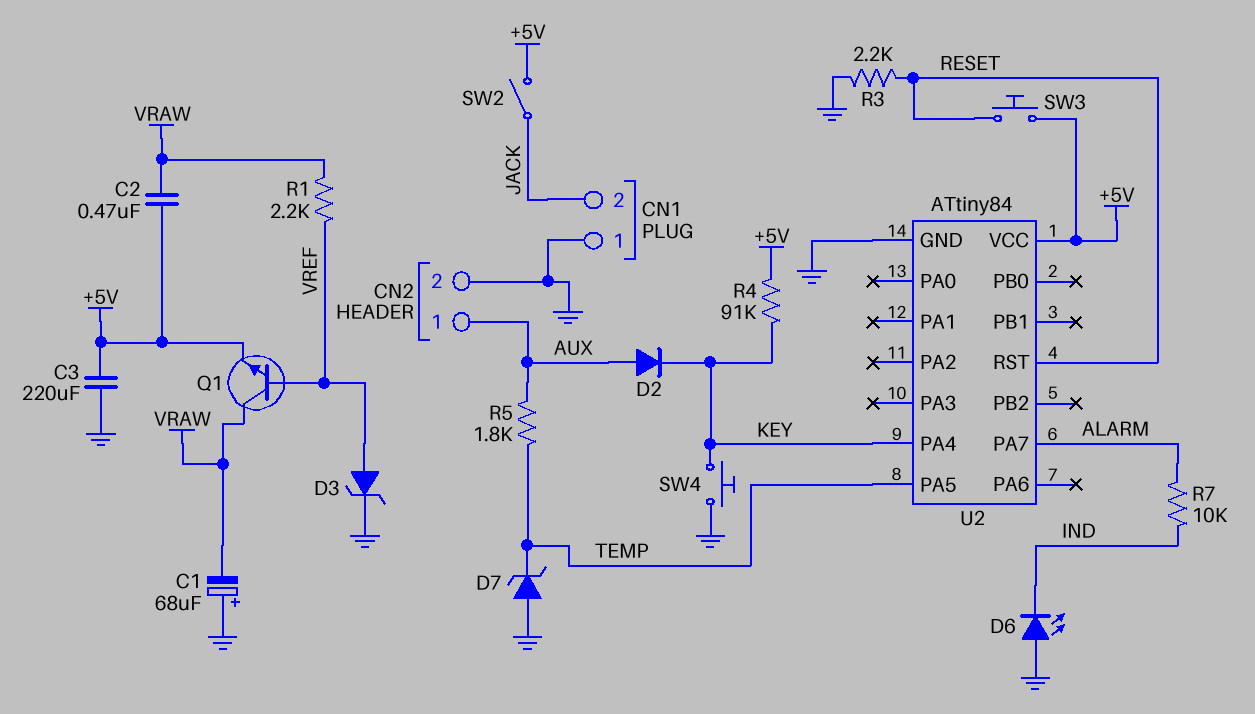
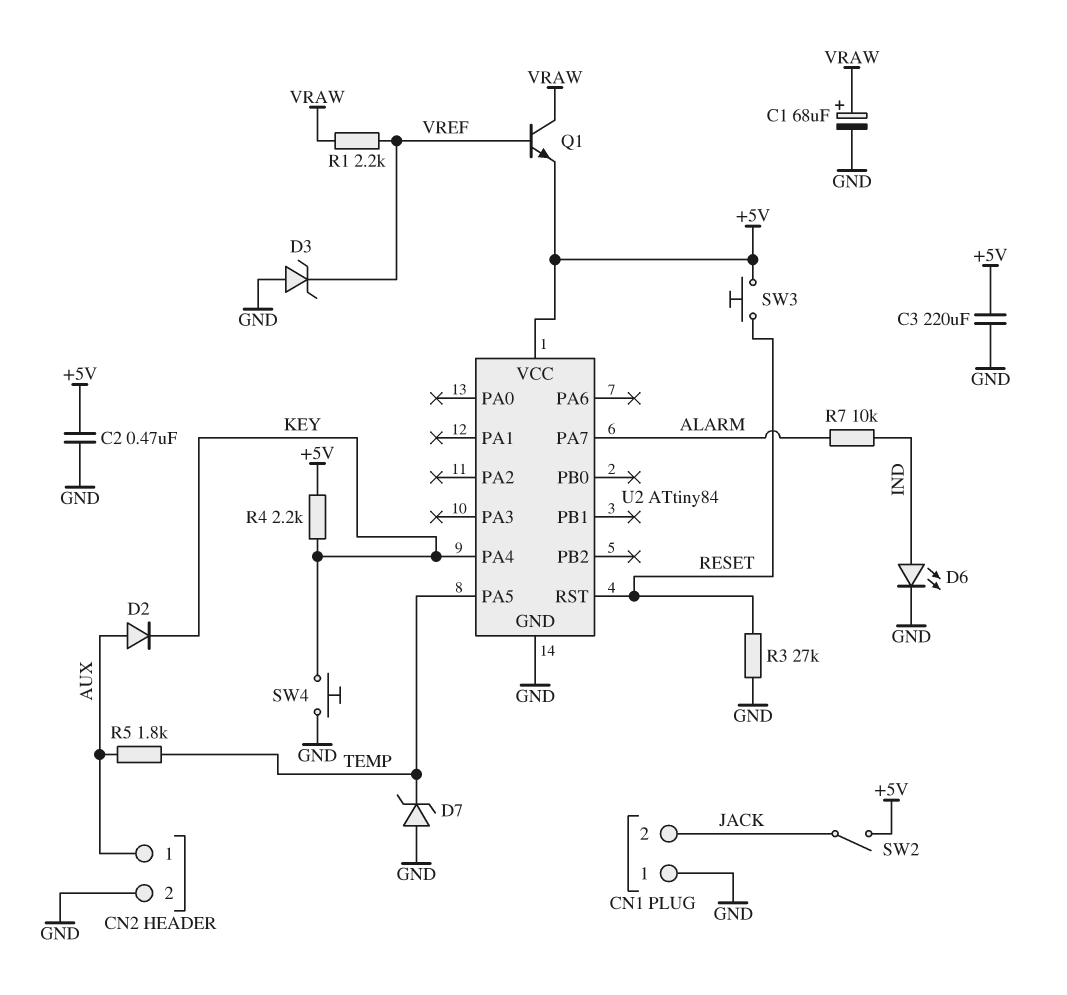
C1: 68uF (plus GND, minus VRAW) -> 68uF (plus VRAW, minus GND)
C2: 470nF (+5V, VRAW) -> 470nF (+5V, GND)
D3: zener (A VREF, K GND) -> zener (A GND, K VREF)
D6: LED (A GND, K IND) -> LED (A IND, K GND)
R3: 2.2k (GND, RESET) -> 27k (GND, RESET)
R4: 91k (+5V, KEY) -> 2.2k (+5V, KEY)

